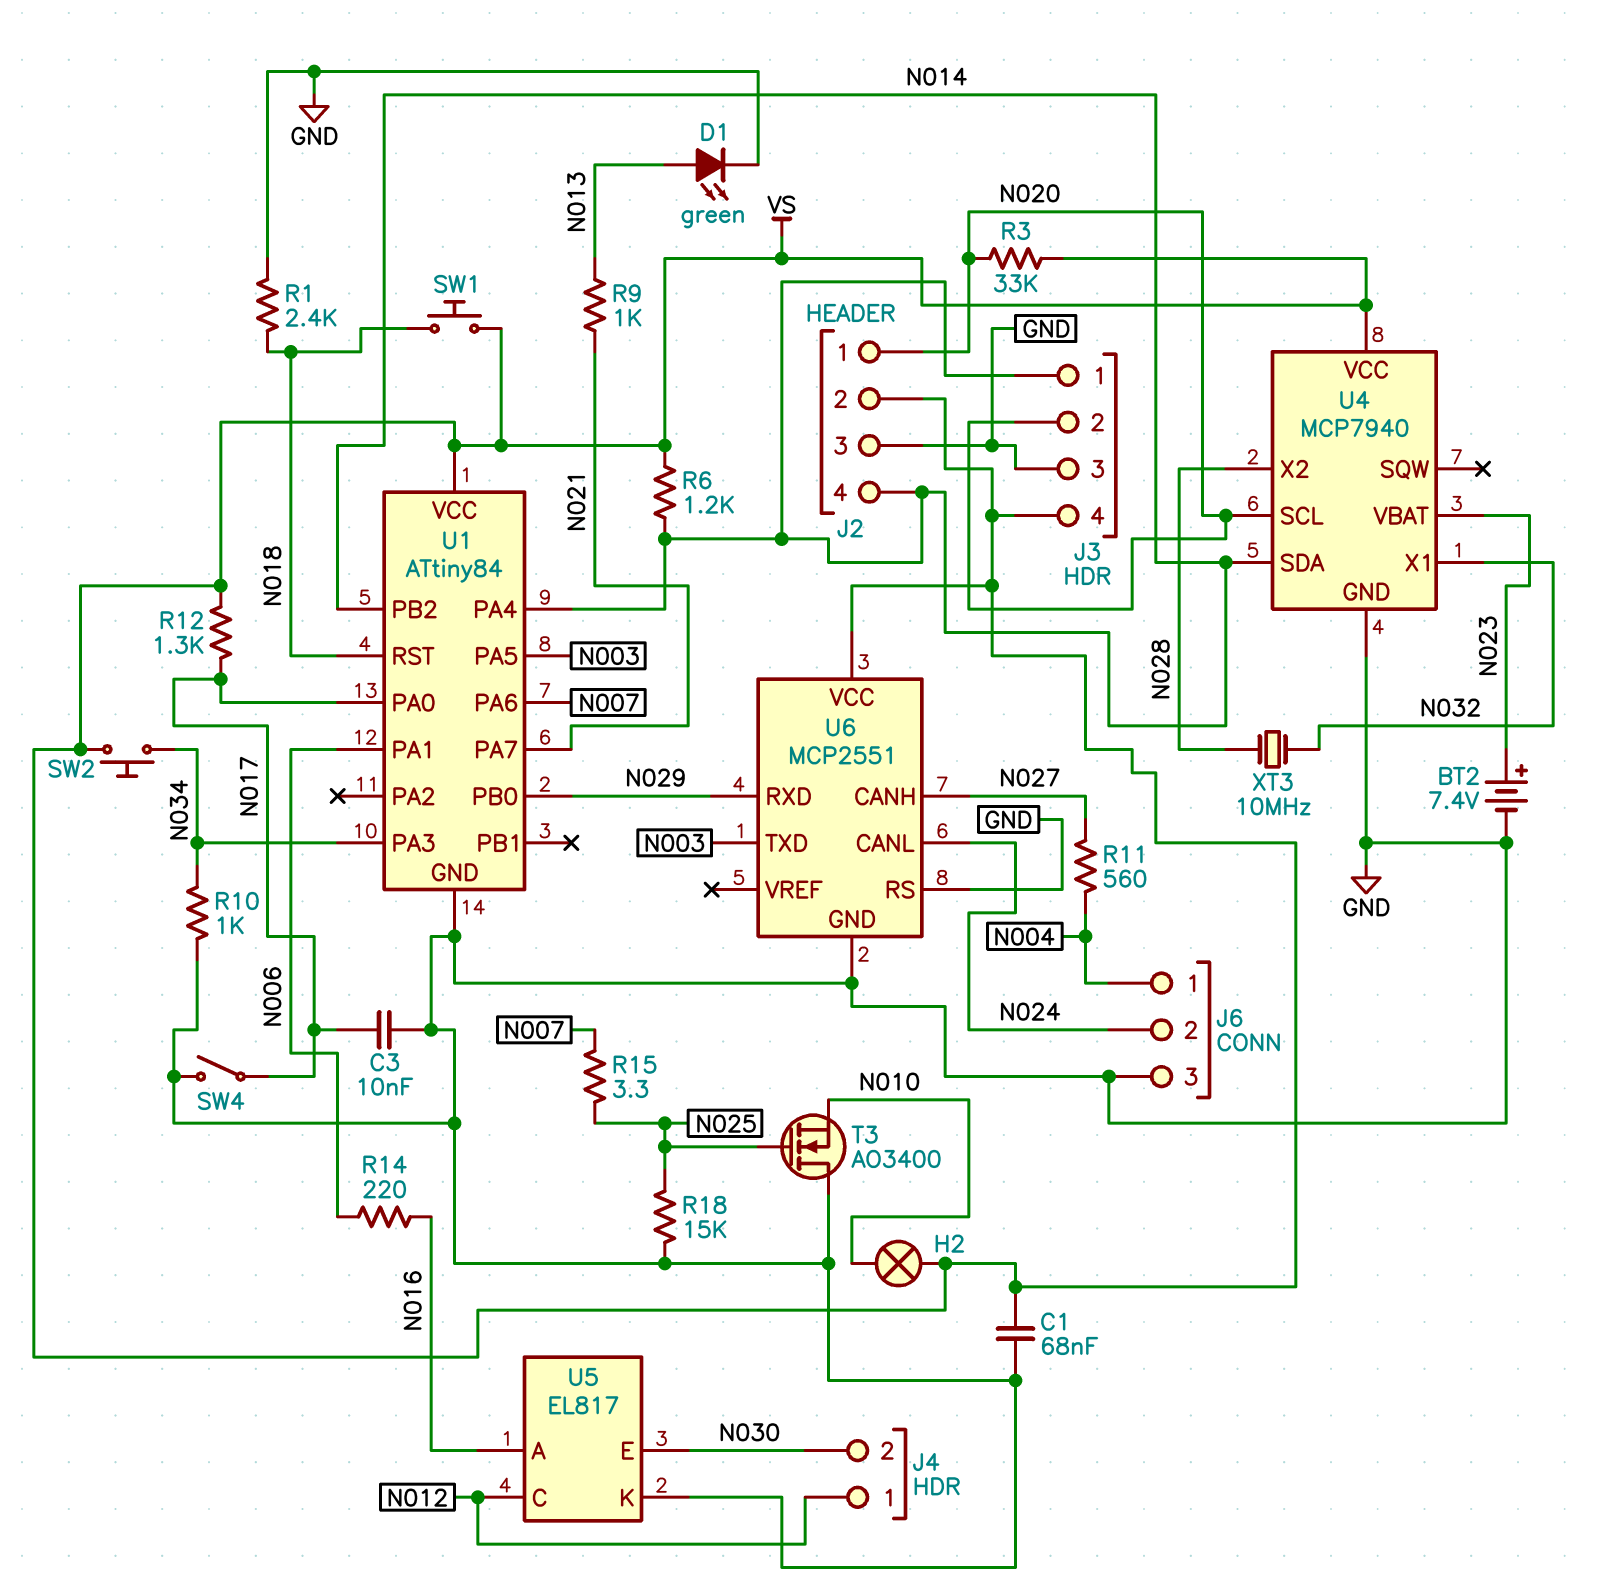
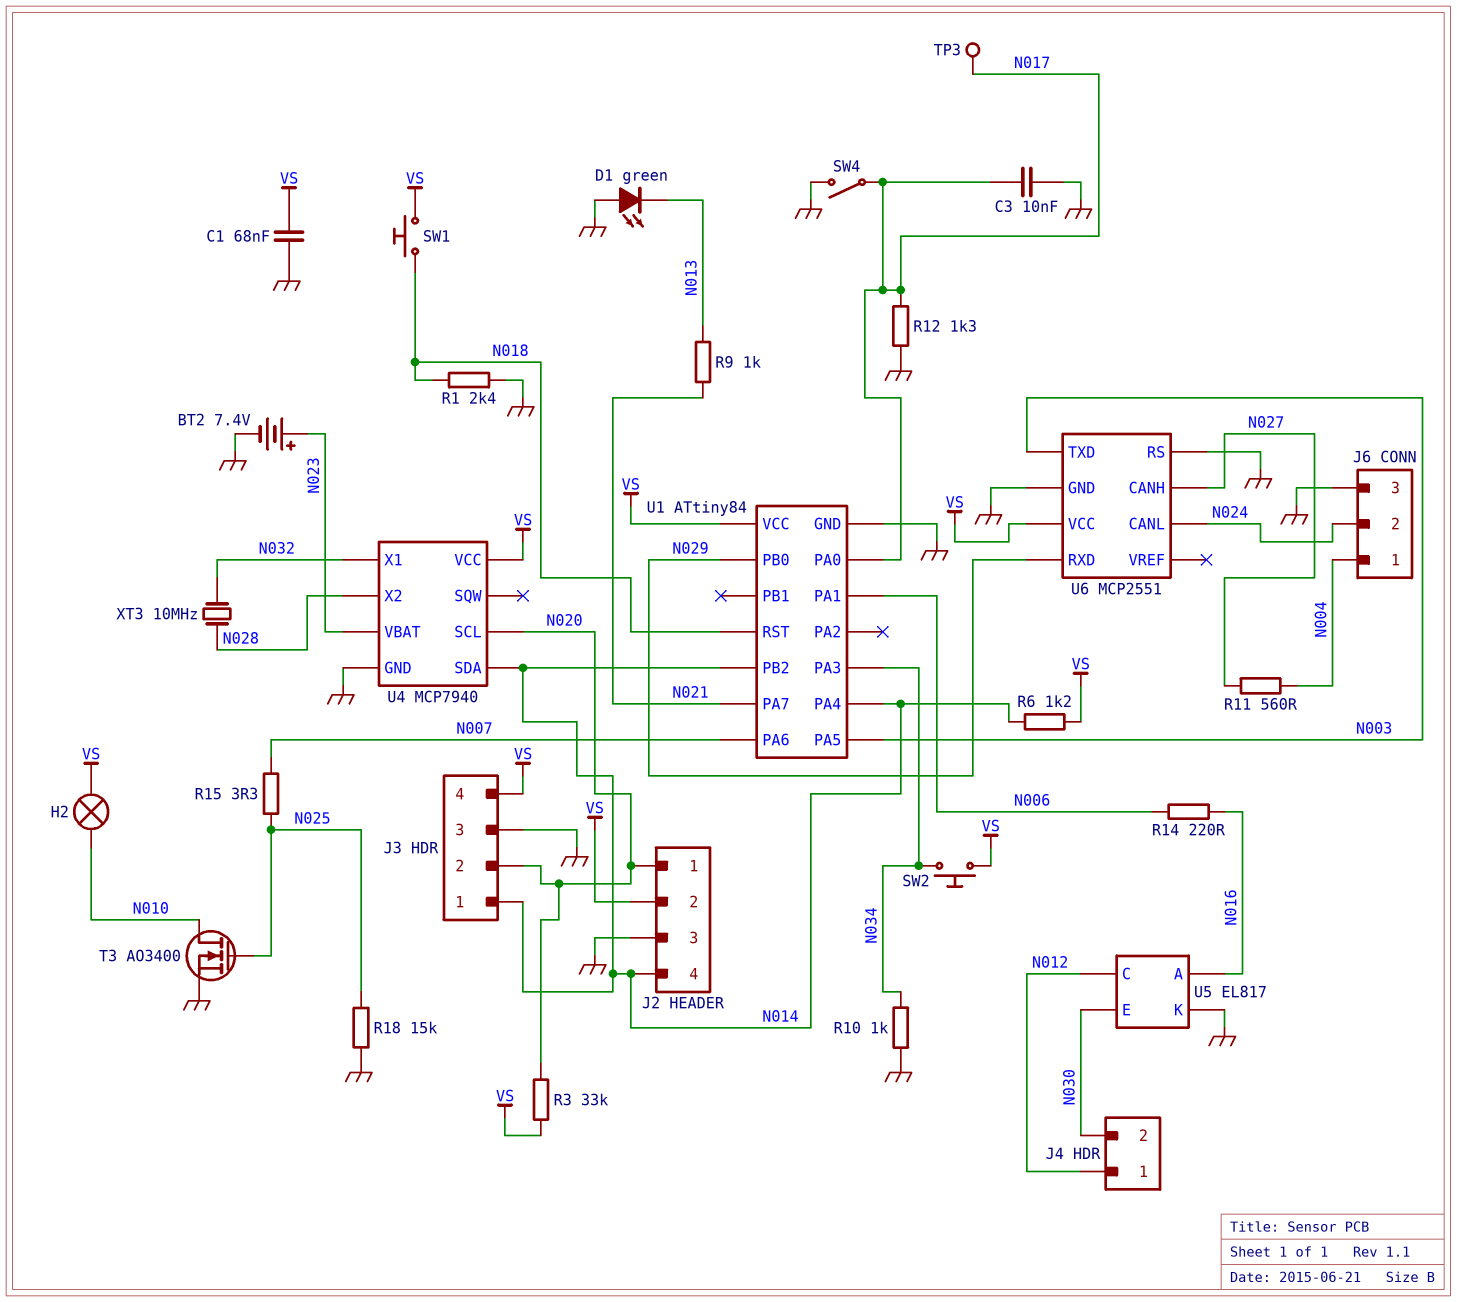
D1: LED green (A N013, K GND) -> LED green (A GND, K N013)
R12: 1.3k (N017, VS) -> 1.3k (GND, N017)
T3: NMOS AO3400 (G N025, D GND, S N010) -> NMOS AO3400 (G N025, D N010, S GND)
TP3: none -> test point (N017)

